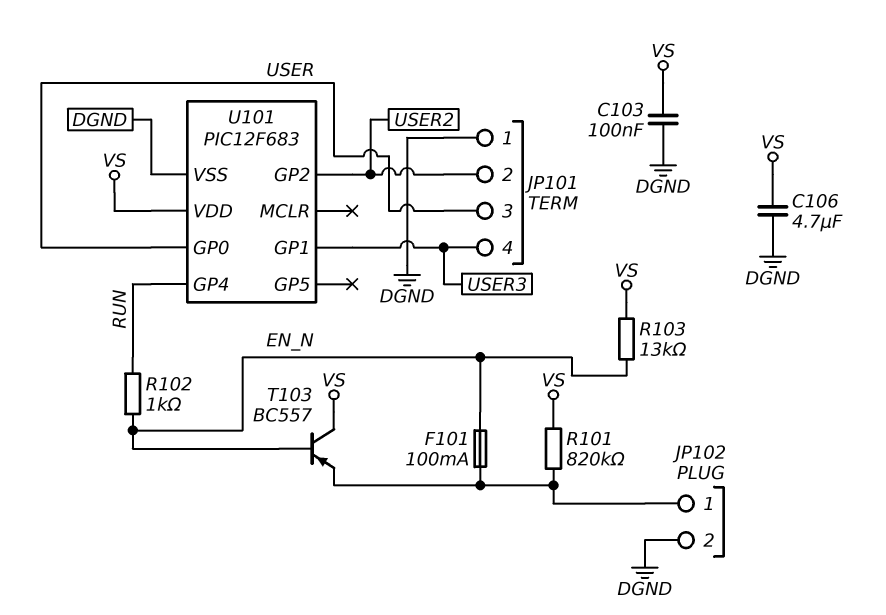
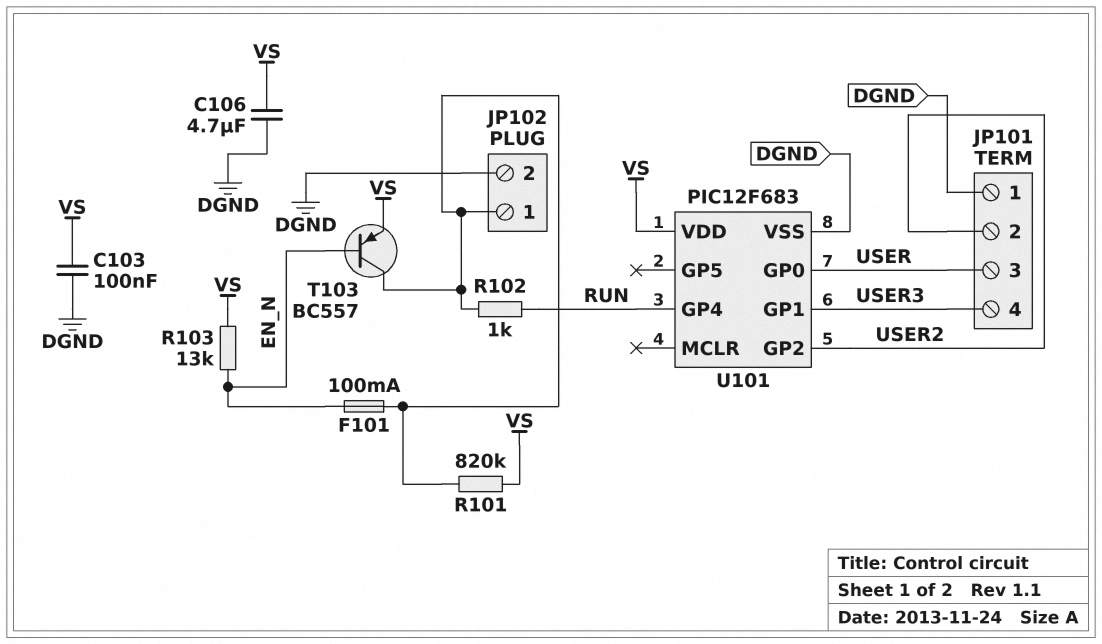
R102: 1k (EN_N, RUN) -> 1k (JP102/1, RUN)
T103: PNP BC557 (B EN_N, C VS, E JP102/1) -> PNP BC557 (B EN_N, C JP102/1, E VS)

